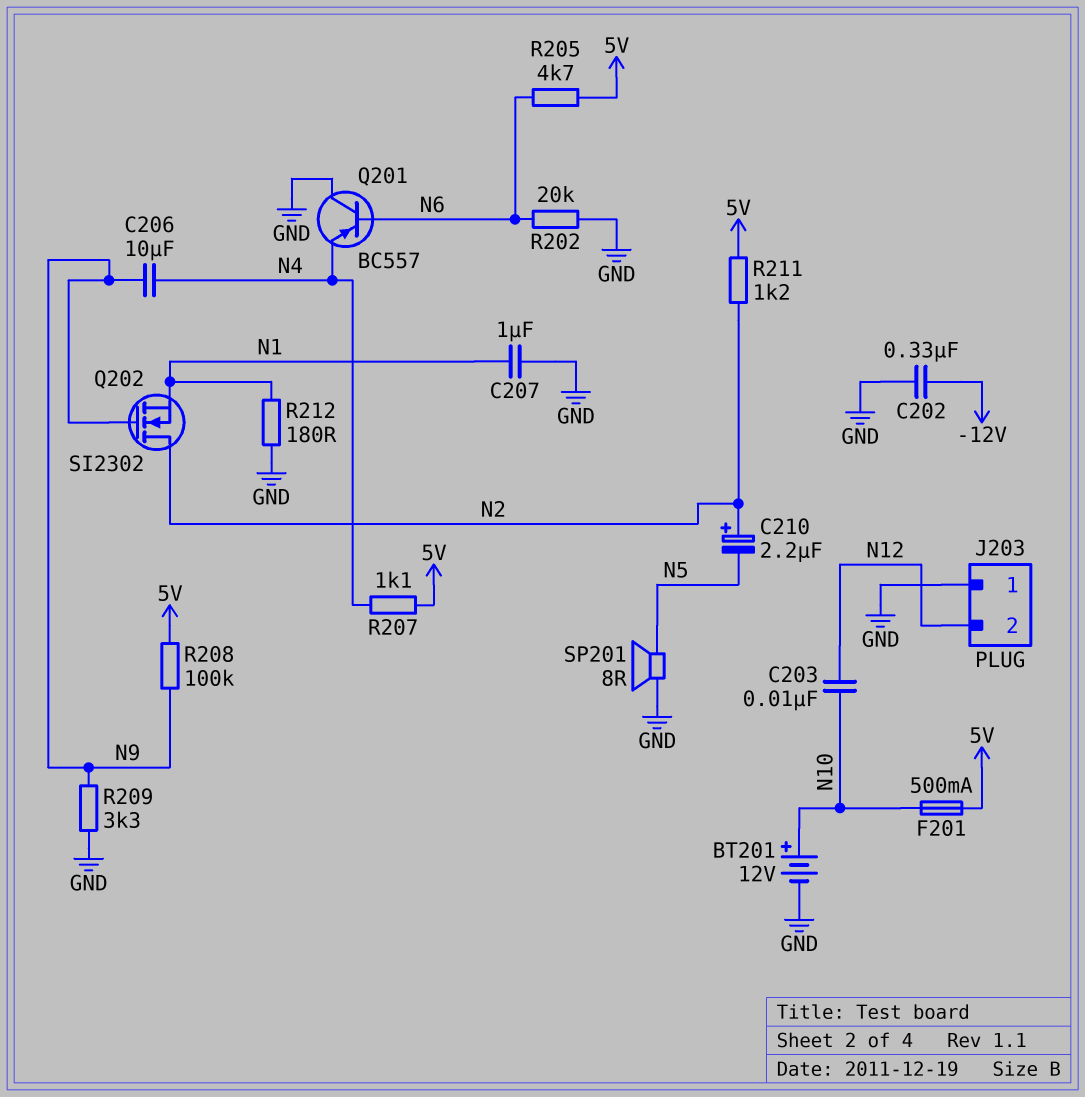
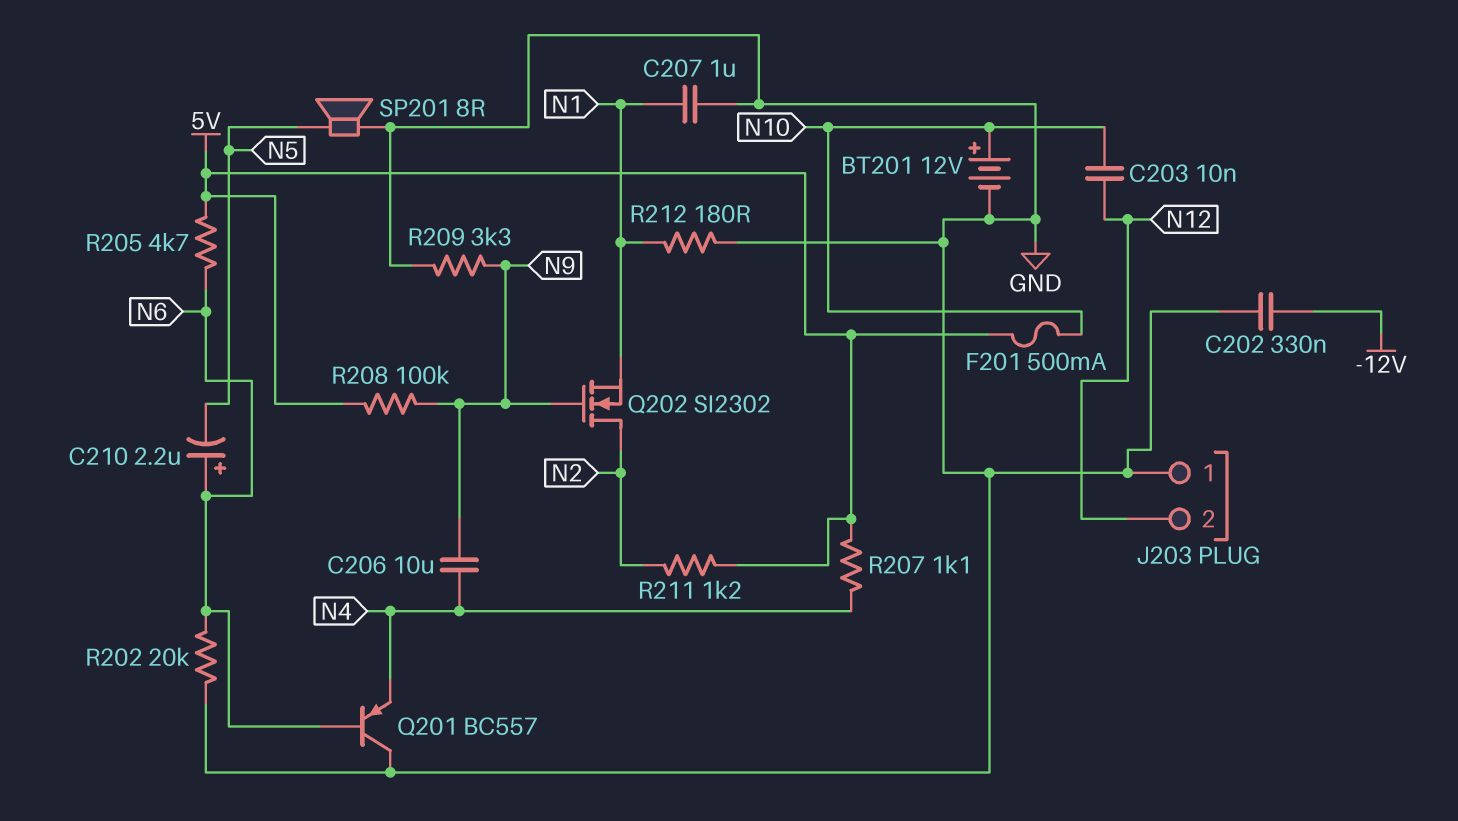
C210: 2.2uF (plus N2, minus N5) -> 2.2uF (plus N6, minus N5)

